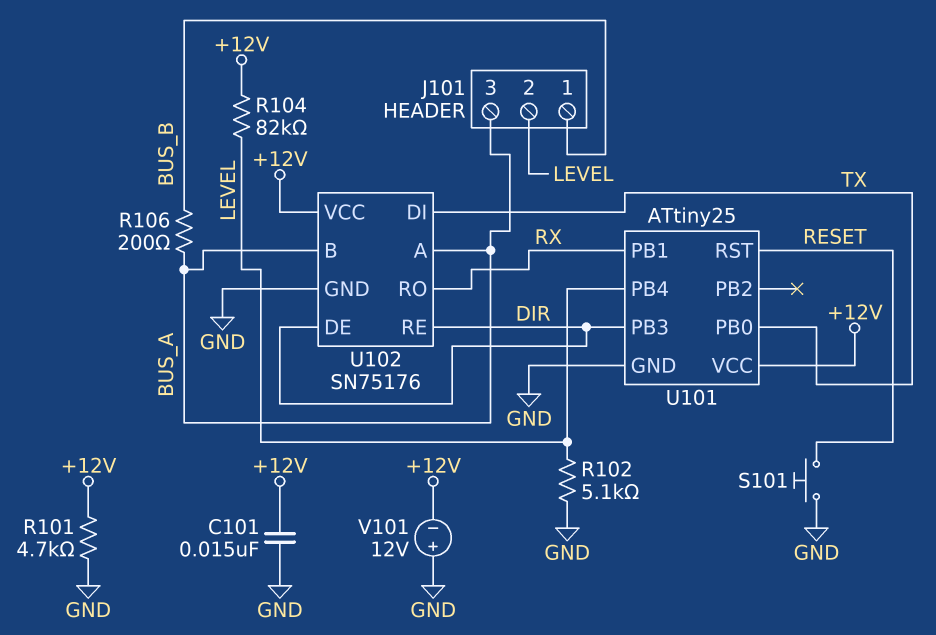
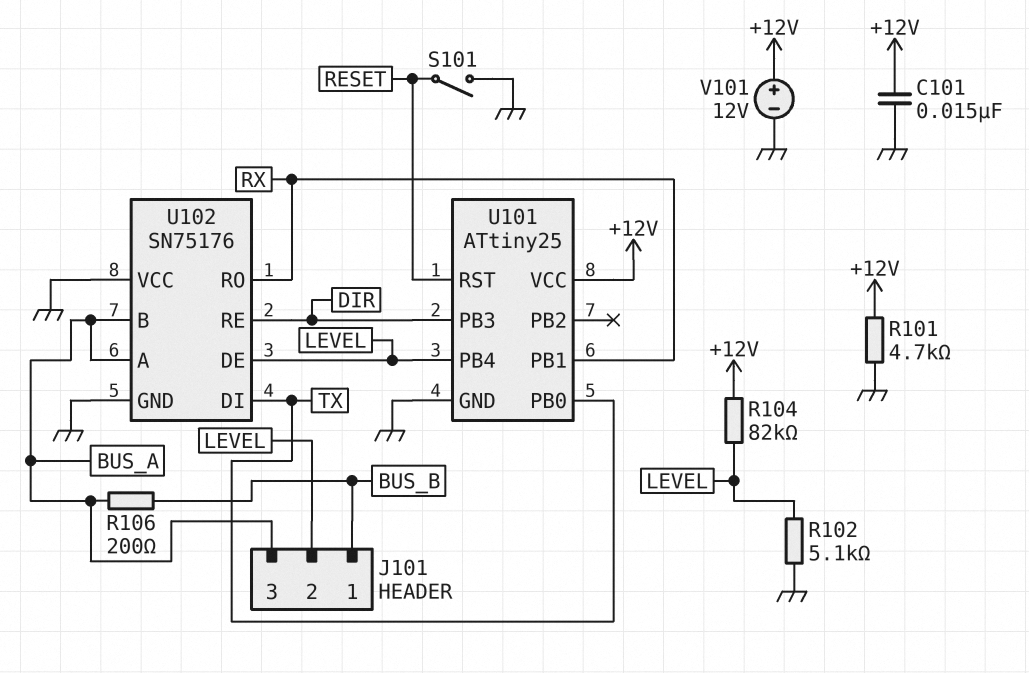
S101: button (GND, RESET) -> switch (GND, RESET)
U102 pin DE: DIR -> LEVEL
U102 pin VCC: +12V -> GND
V101: 12V (plus GND, minus +12V) -> 12V (plus +12V, minus GND)

